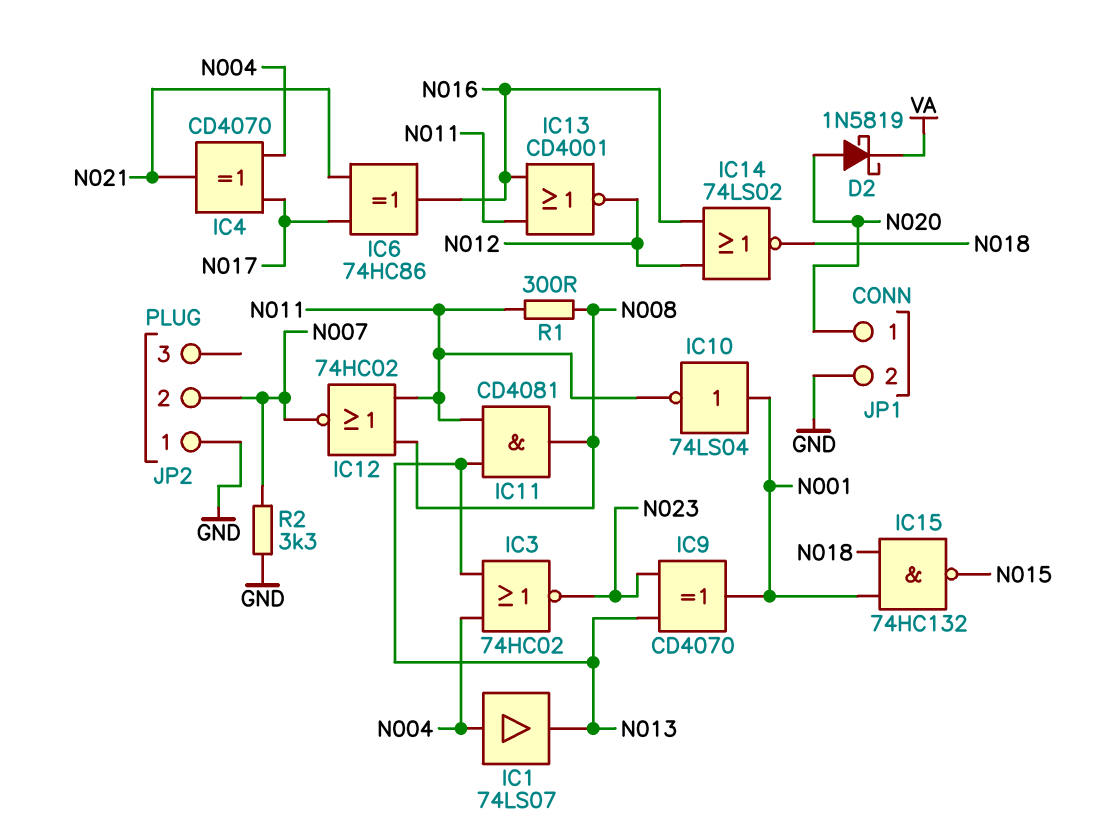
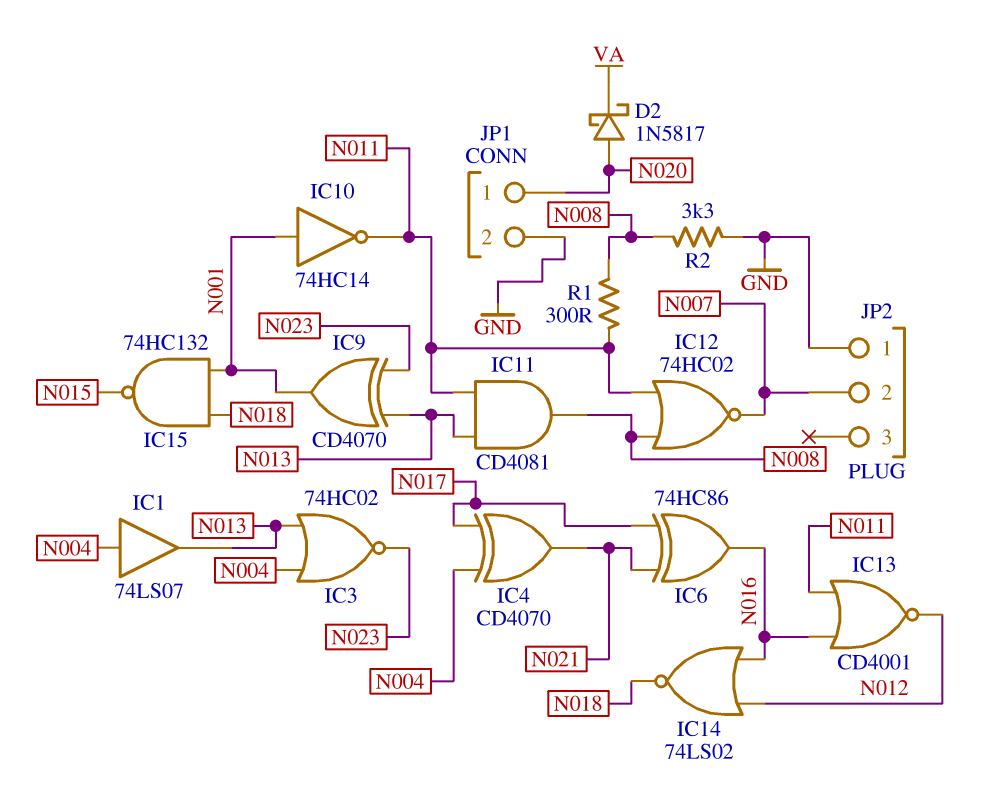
D2: schottky 1N5819 (A N020, K VA) -> schottky 1N5817 (A N020, K VA)
IC10: NOT 74LS04 (in N001, out N011) -> NOT 74HC14 (in N001, out N011)
R2: 3.3k (GND, N007) -> 3.3k (GND, N008)

